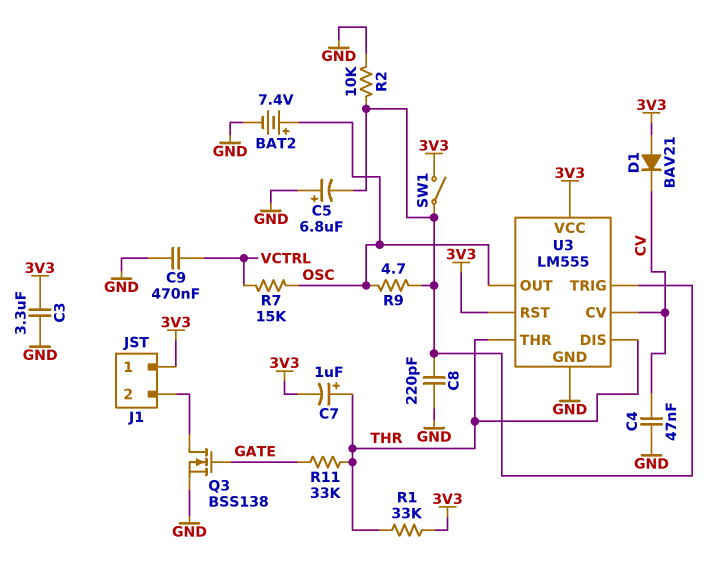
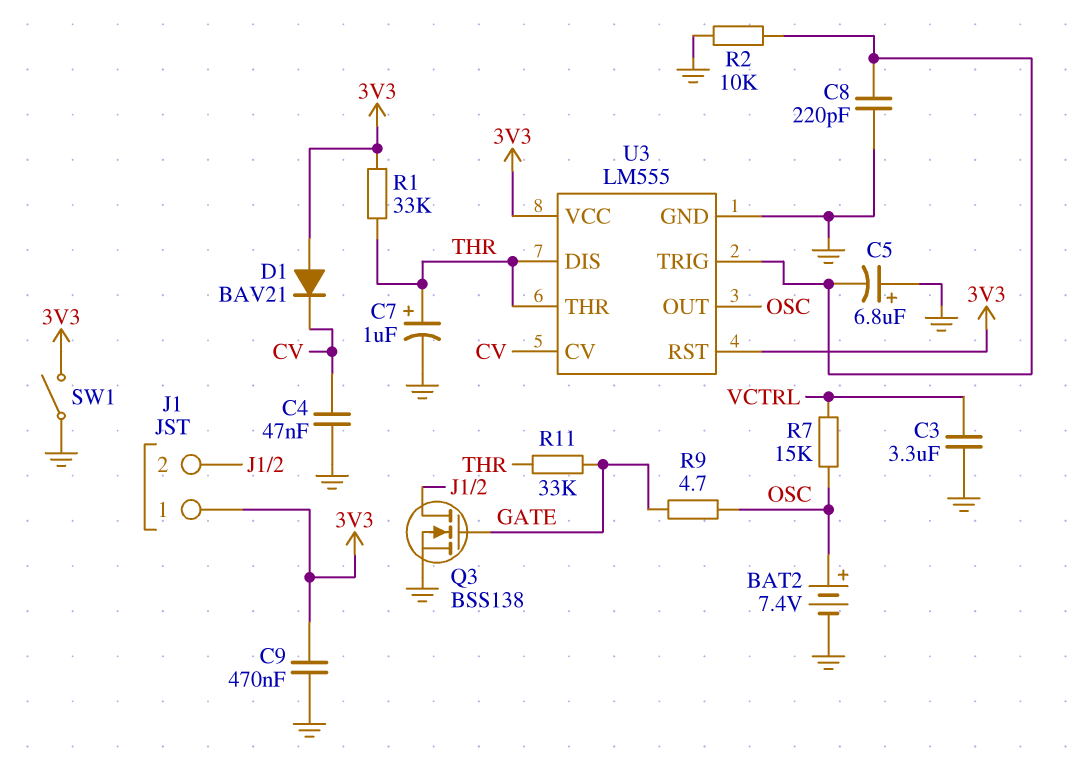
C3: 3.3uF (3V3, GND) -> 3.3uF (GND, VCTRL)
C7: 1uF (plus THR, minus 3V3) -> 1uF (plus THR, minus GND)
C9: 470nF (GND, VCTRL) -> 470nF (3V3, GND)
R9: 4.7 (OSC, U3/TRIG) -> 4.7 (GATE, OSC)
SW1: switch (3V3, U3/TRIG) -> switch (3V3, GND)

